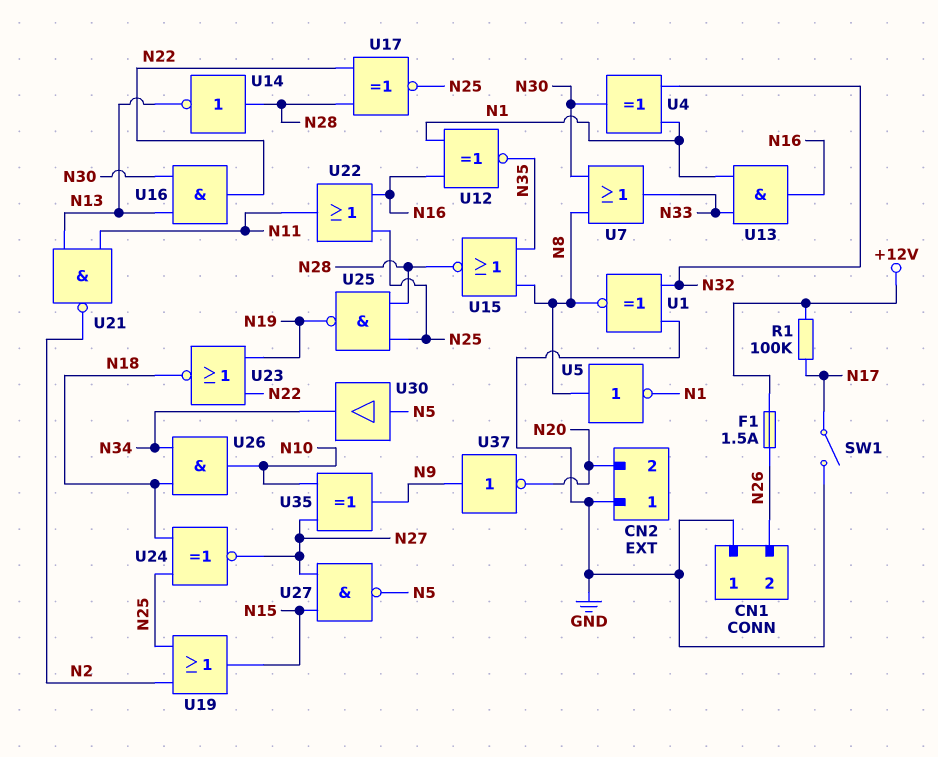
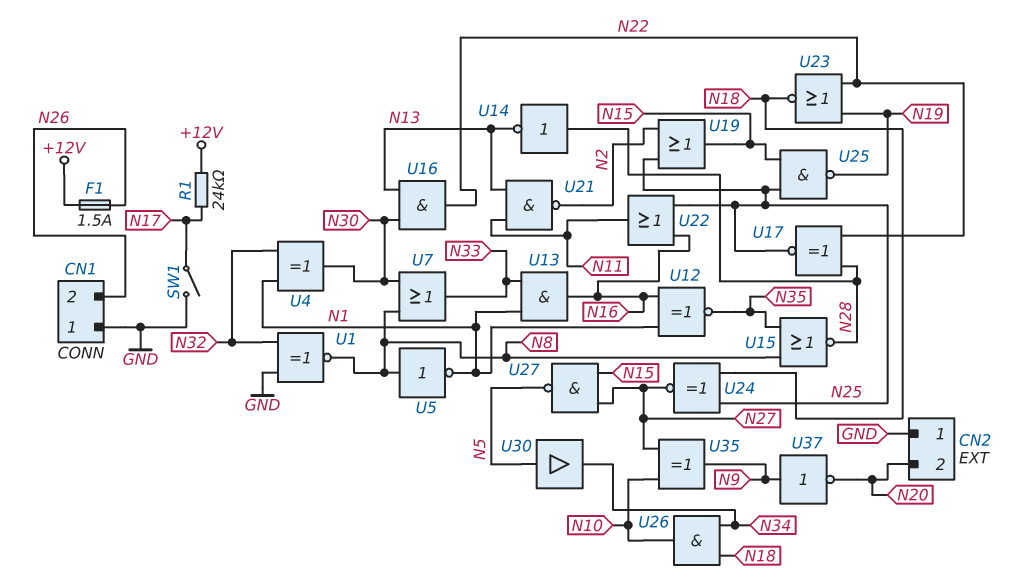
R1: 100k (+12V, N17) -> 24k (+12V, N17)
U25: NAND (in N25, in N28, out N19) -> NAND (in N15, in N25, out N19)

